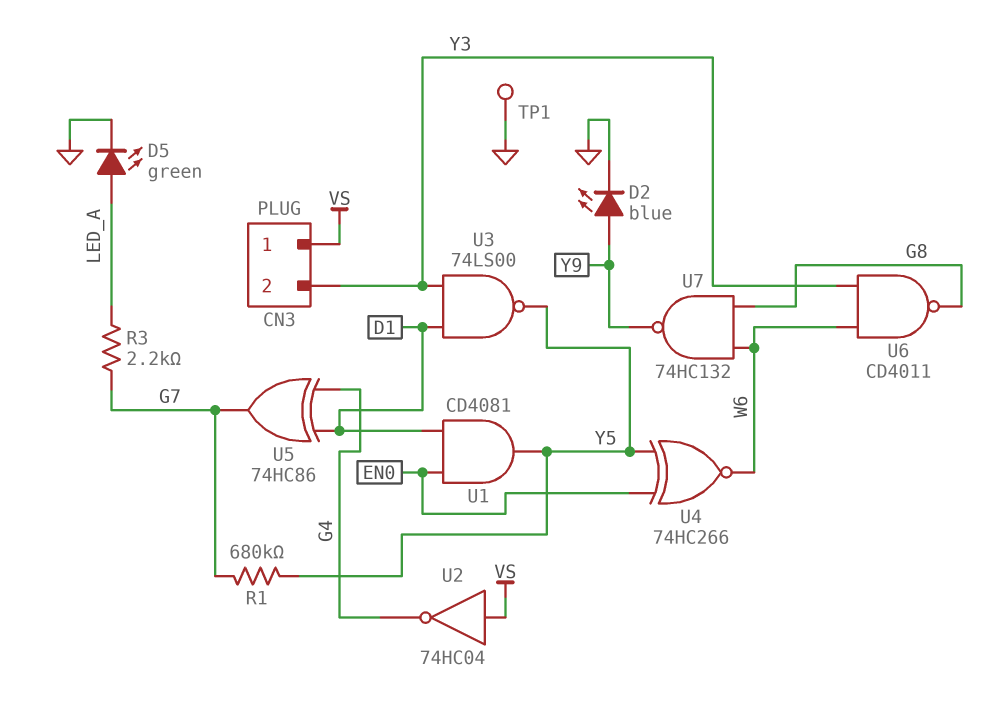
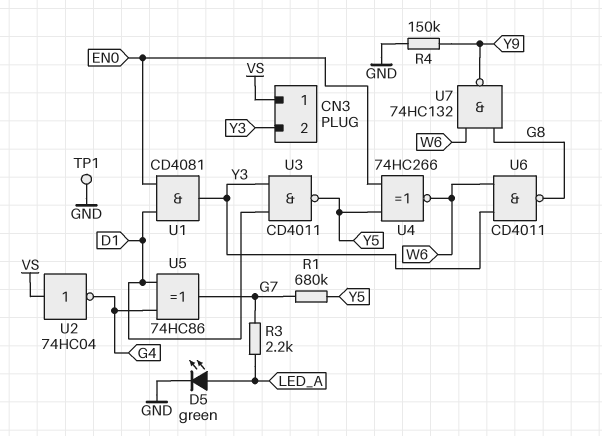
D2: LED blue (A Y9, K GND) -> none
R4: none -> 150k (GND, Y9)
U1: AND CD4081 (in D1, in EN0, out Y5) -> AND CD4081 (in D1, in EN0, out Y3)
U3: NAND 74LS00 (in D1, in Y3, out Y5) -> NAND CD4011 (in D1, in Y3, out Y5)

